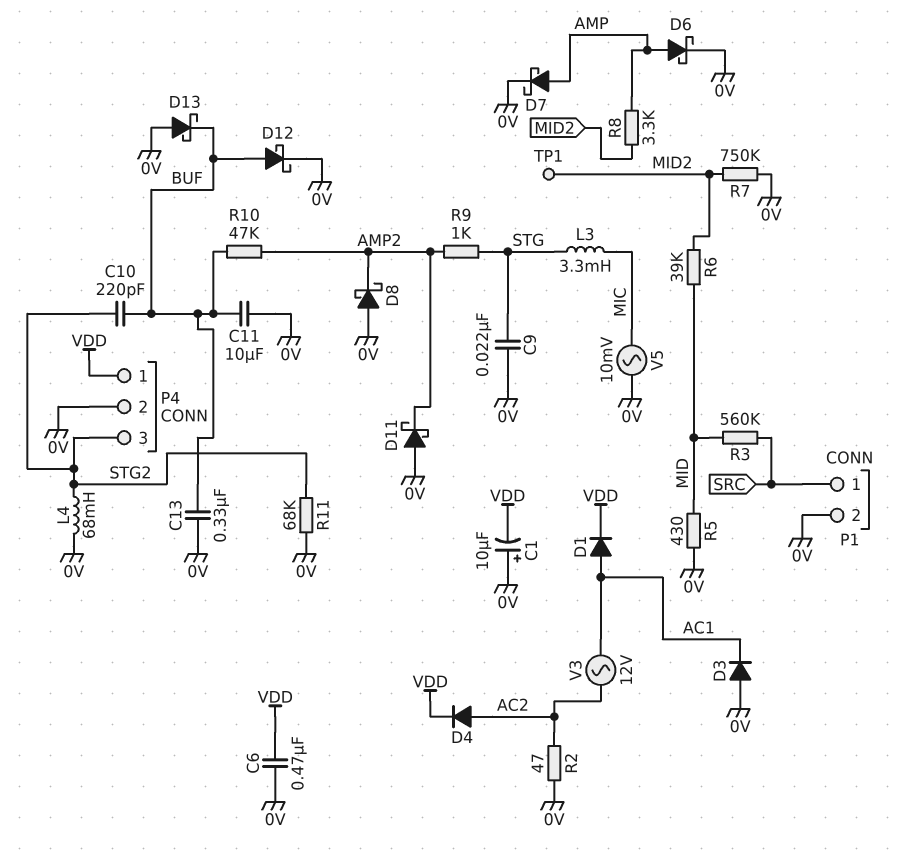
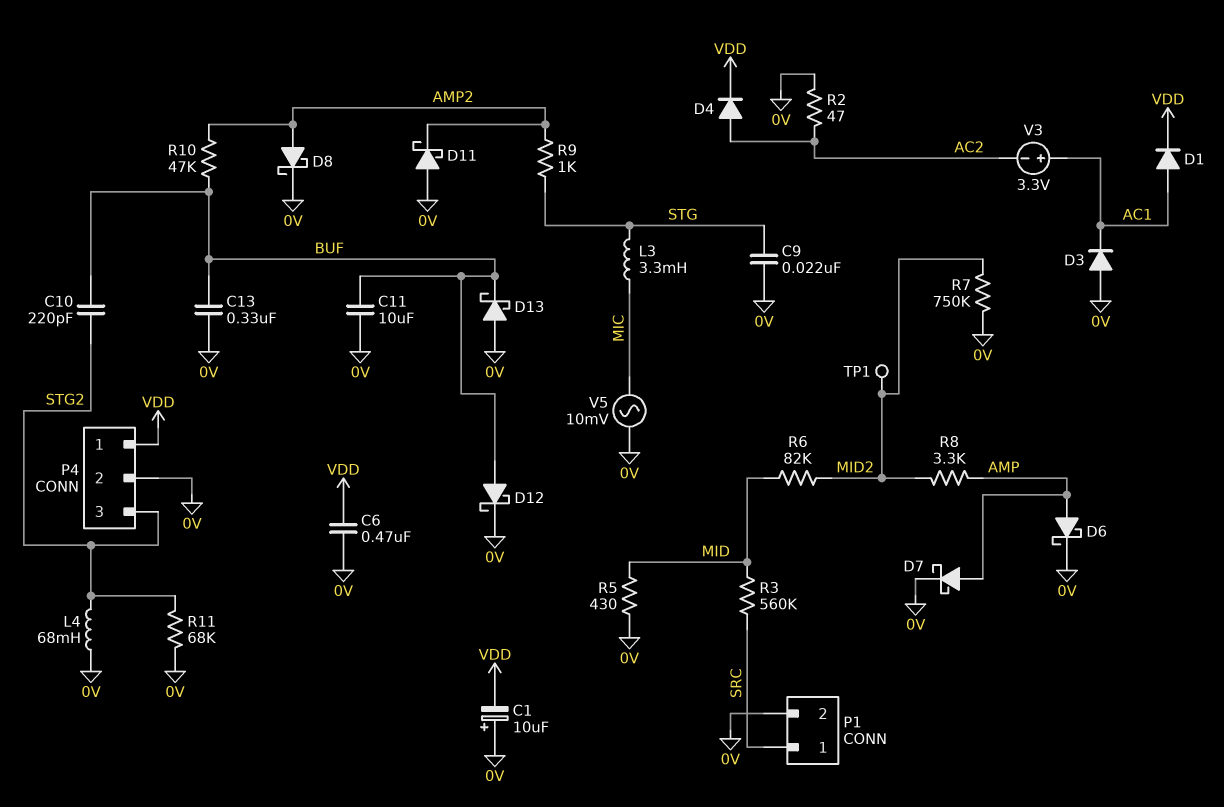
D8: schottky (A 0V, K AMP2) -> schottky (A AMP2, K 0V)
R6: 39k (MID, MID2) -> 82k (MID, MID2)
V3: AC 12V (AC1, AC2) -> 3.3V (plus AC1, minus AC2)

